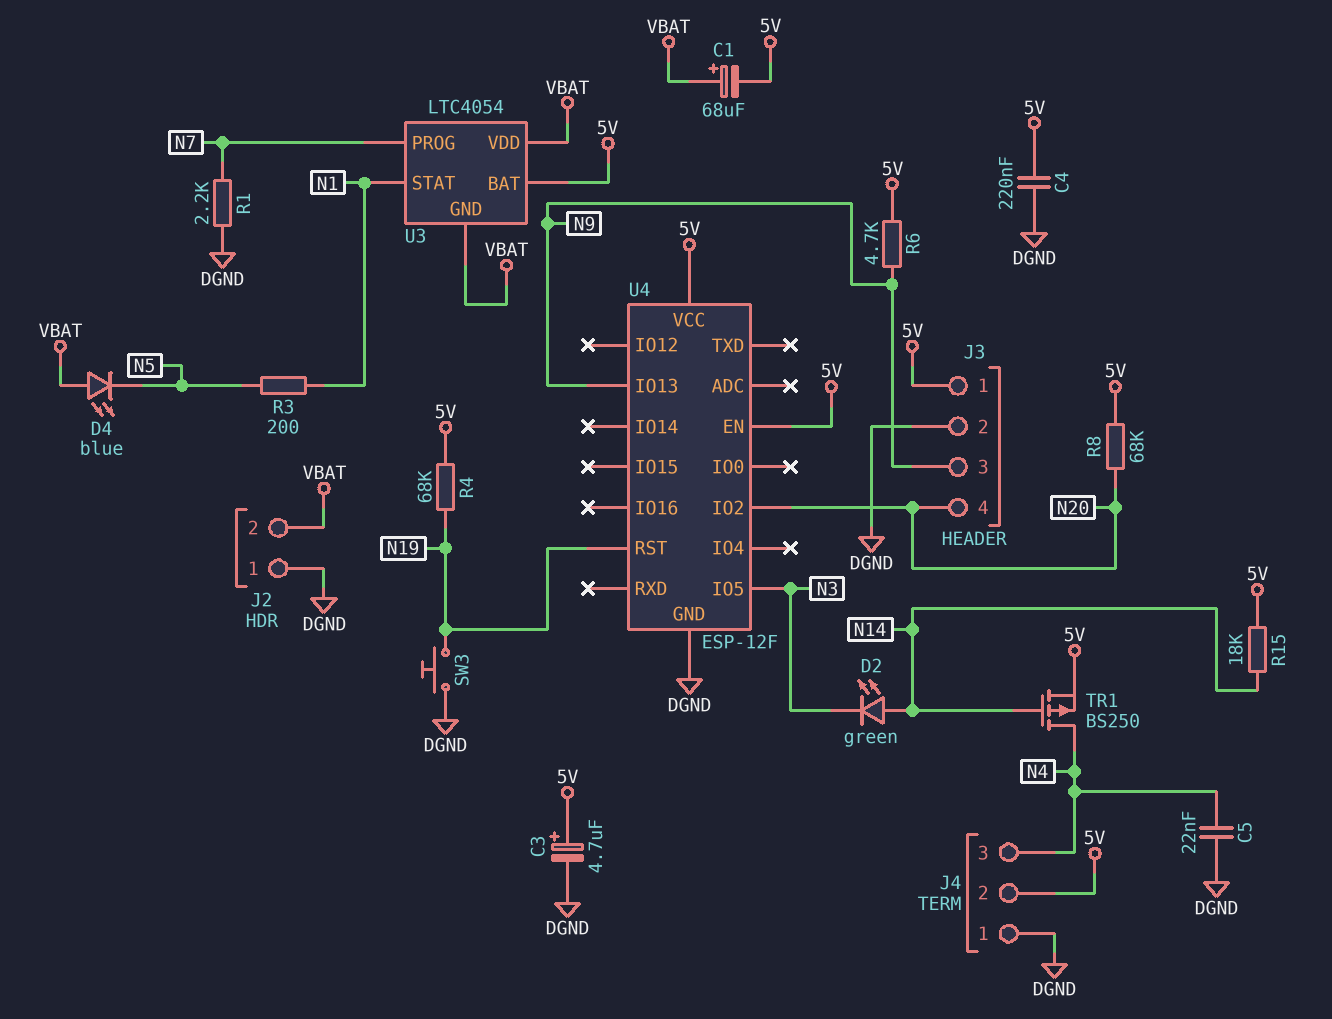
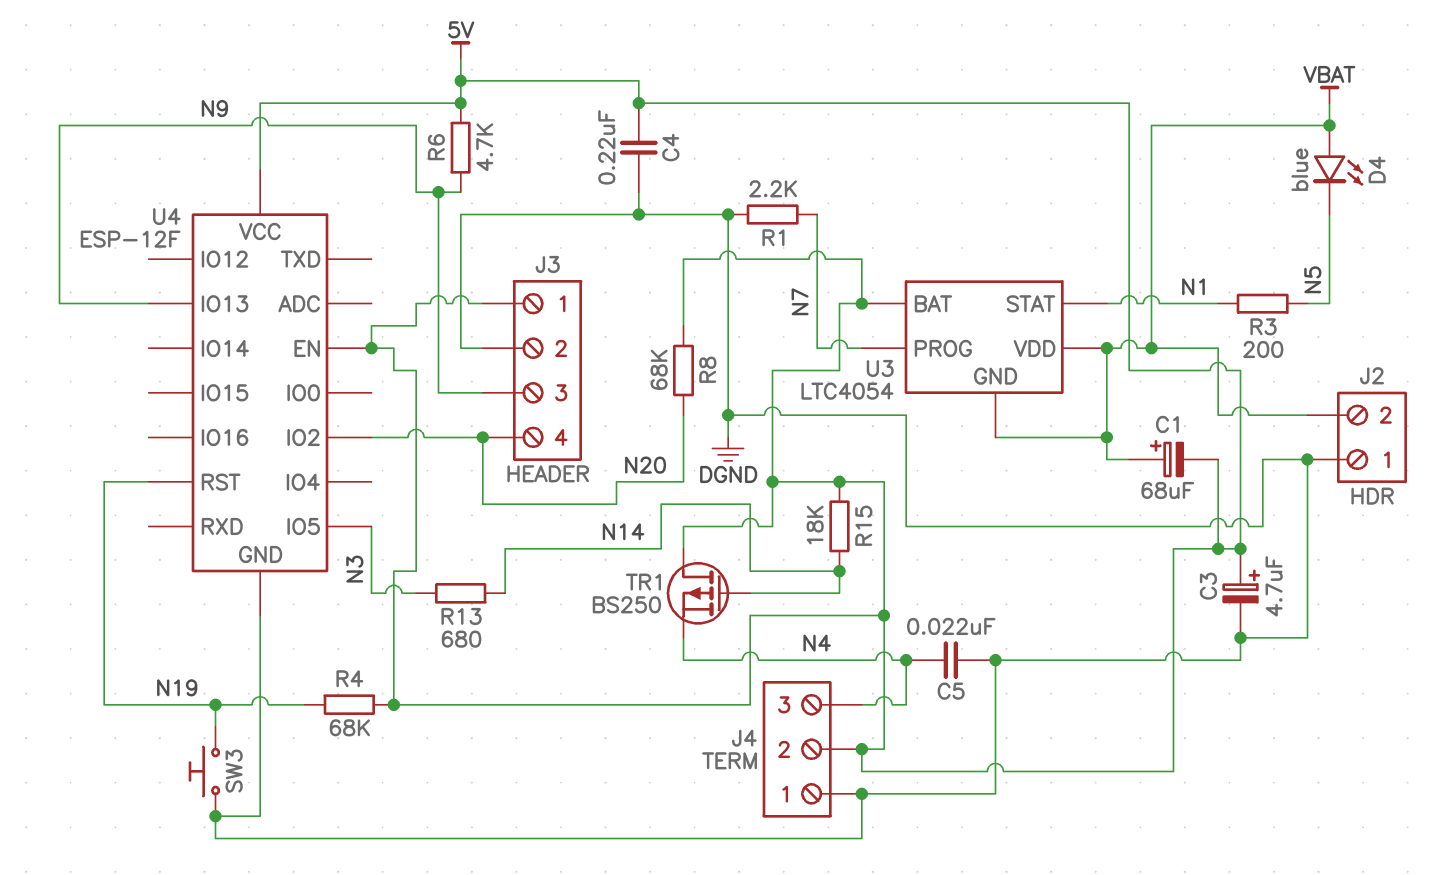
D2: LED green (A N14, K N3) -> none
R13: none -> 680 (N3, N14)
TR1: PMOS BS250 (G N14, D N4, S 5V) -> PMOS BS250 (G N14, D 5V, S N4)

